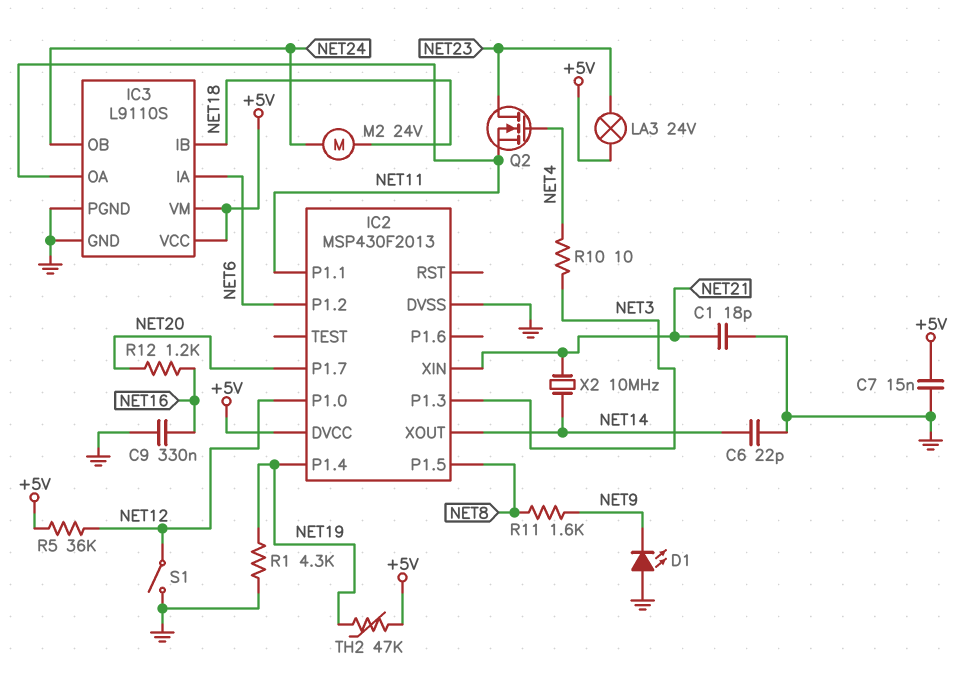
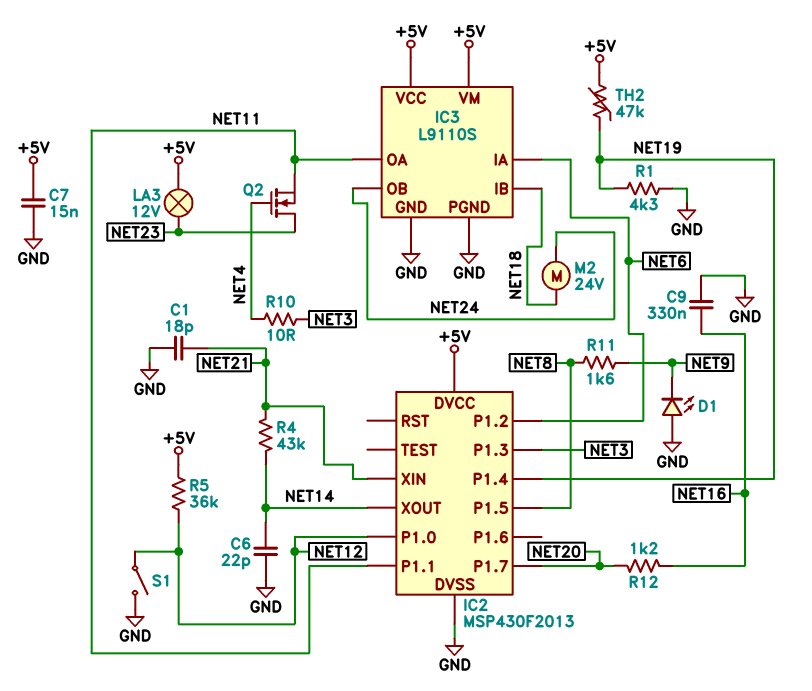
LA3: lamp 24V (+5V, NET23) -> lamp 12V (+5V, NET23)
R4: none -> 43k (NET14, NET21)
X2: 10MHz (NET14, NET21) -> none

